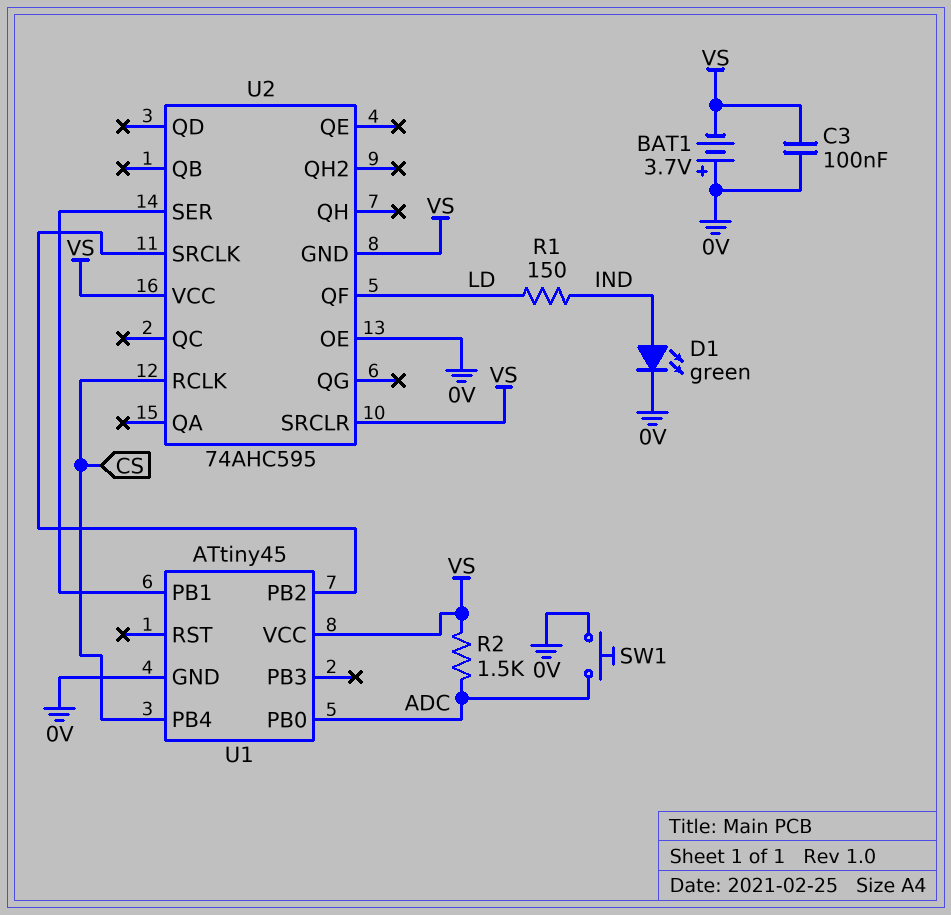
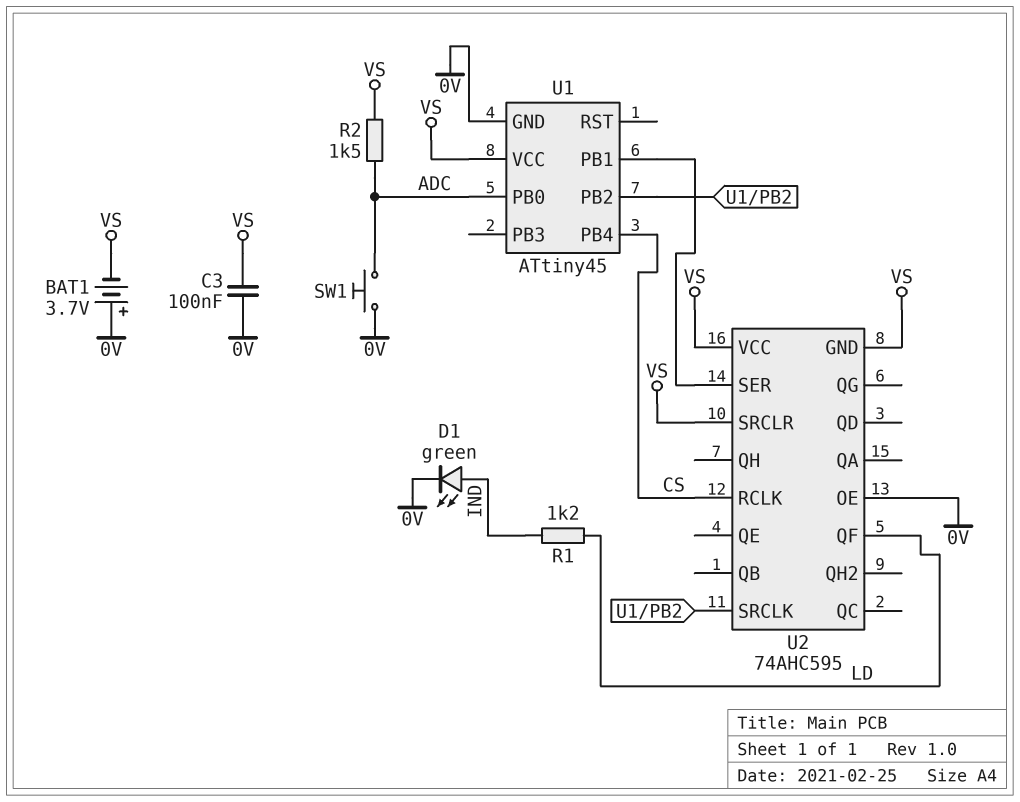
R1: 150 (IND, LD) -> 1.2k (IND, LD)

